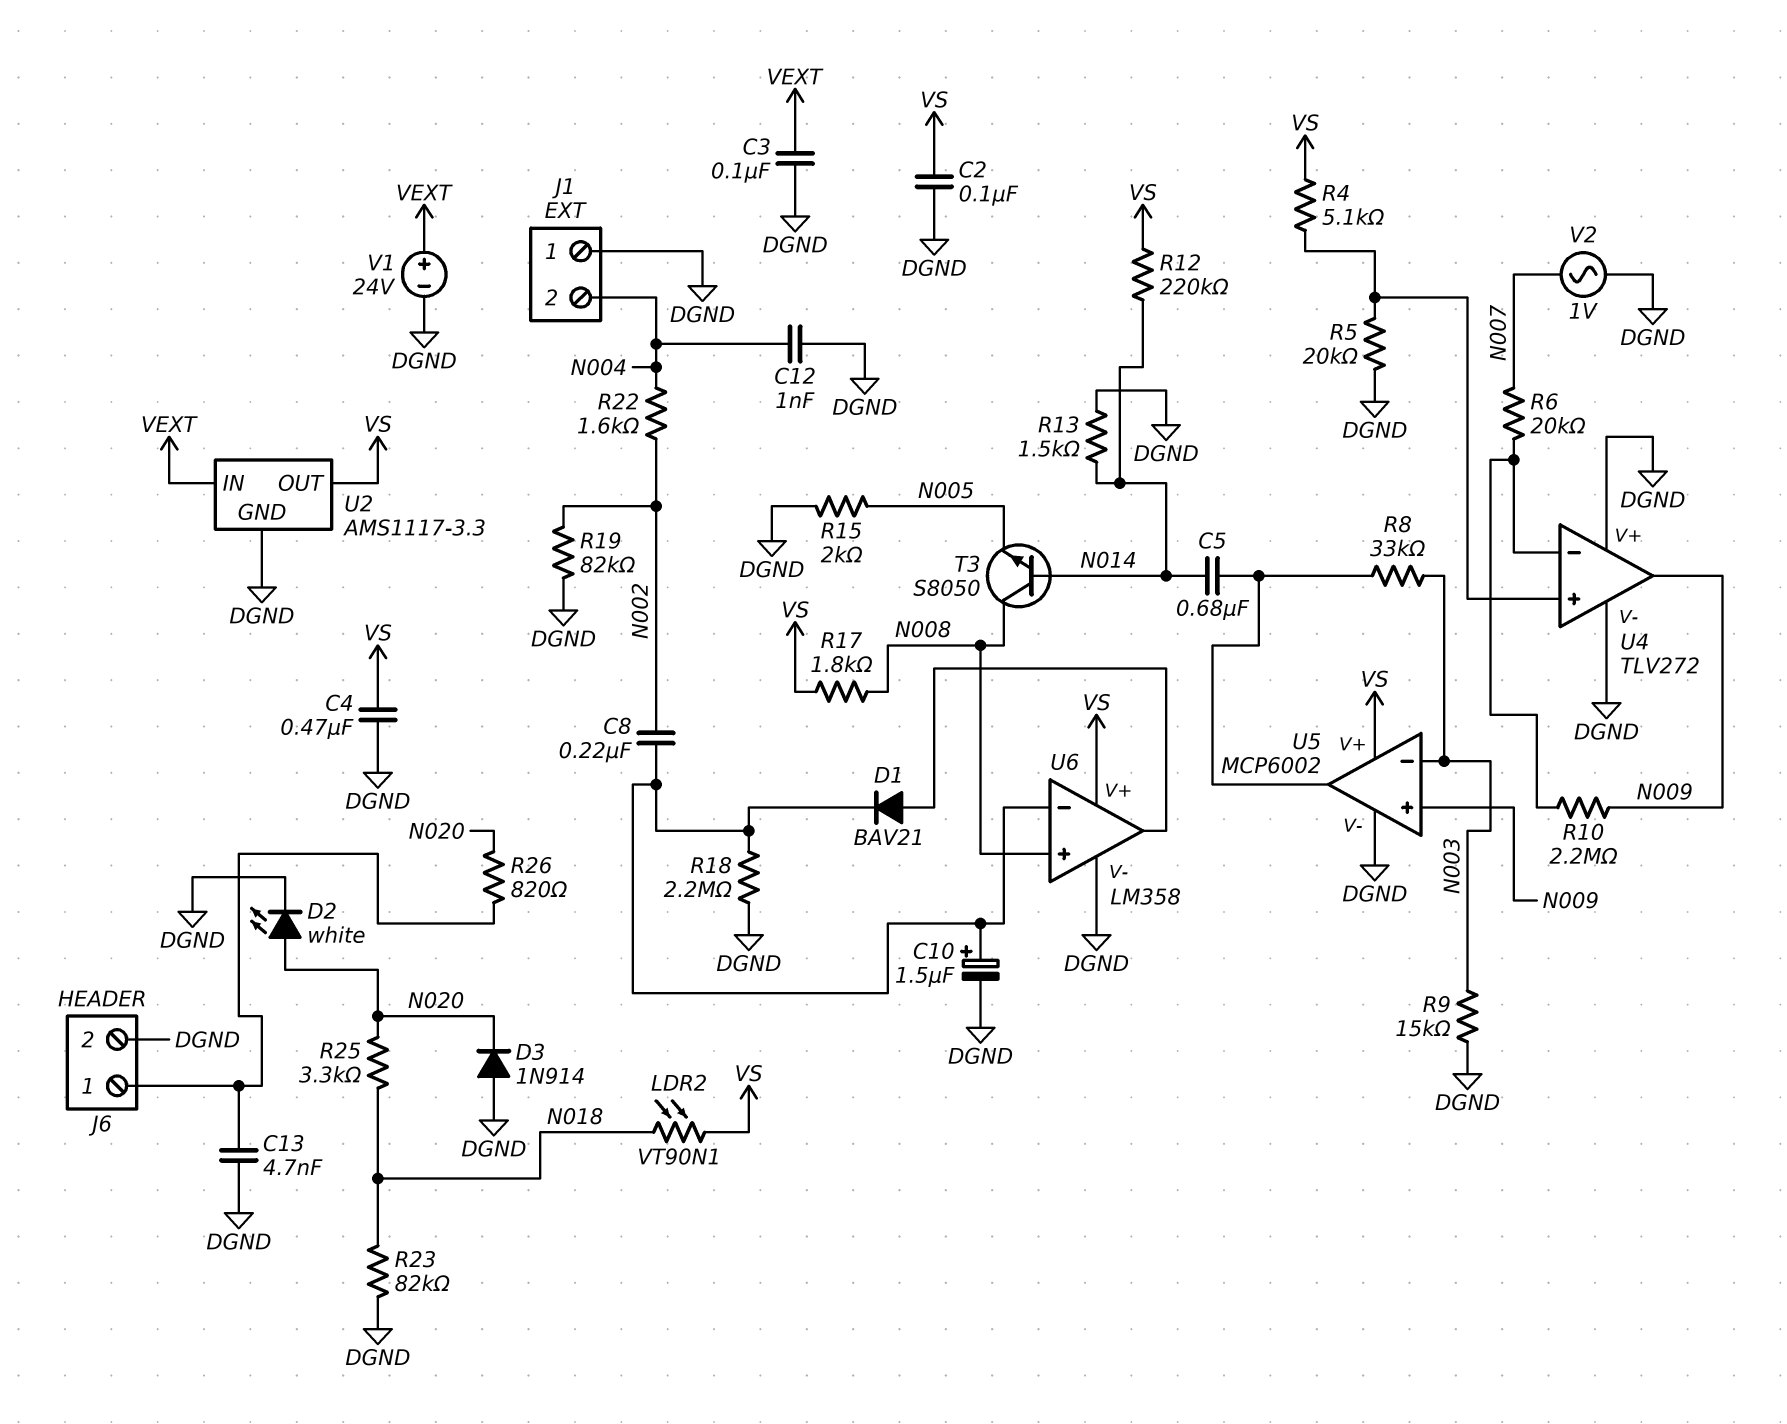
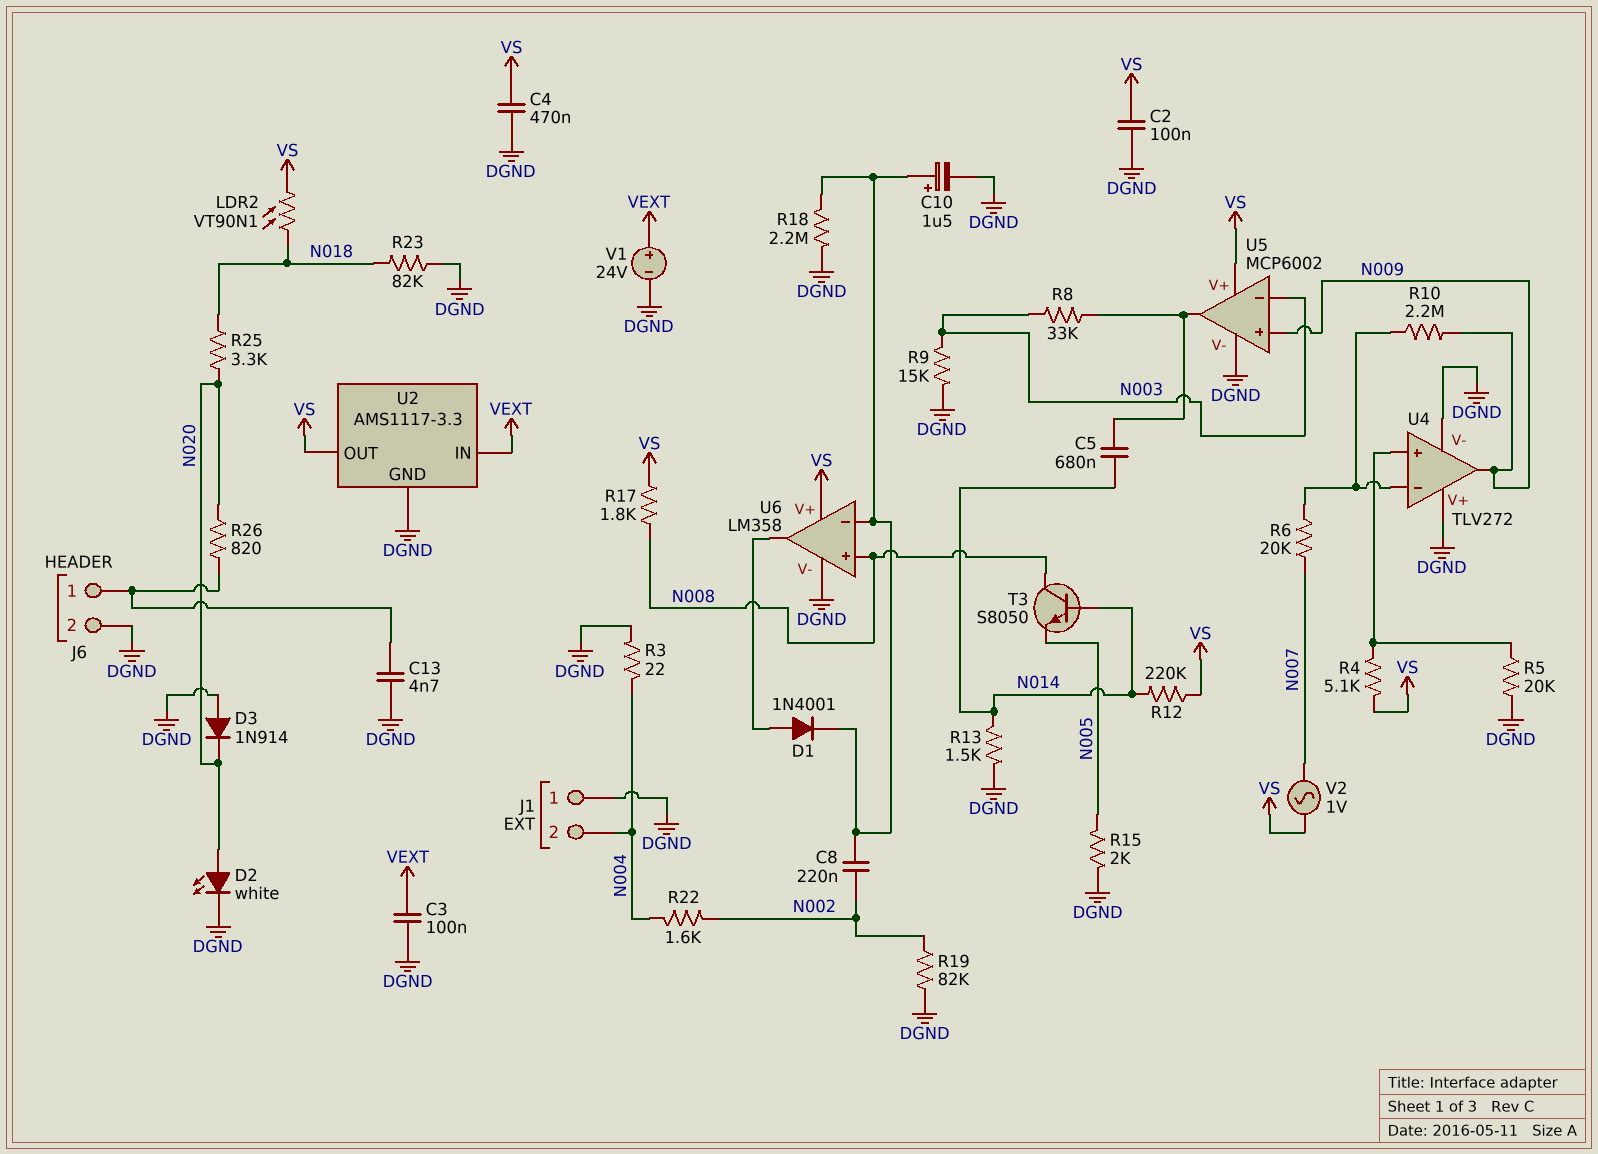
C12: 1nF (DGND, N004) -> none
D1: diode BAV21 (A U6/out, K U6/in-) -> diode 1N4001 (A U6/out, K U6/in-)
R3: none -> 22 (DGND, N004)
V2: AC 1V (DGND, N007) -> AC 1V (N007, VS)

